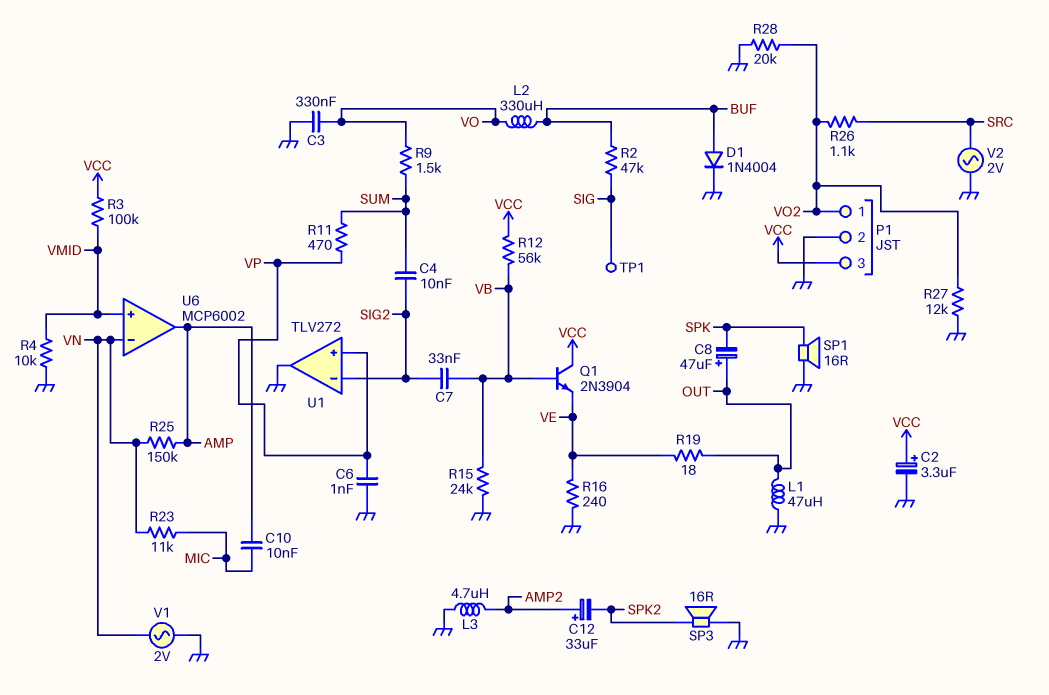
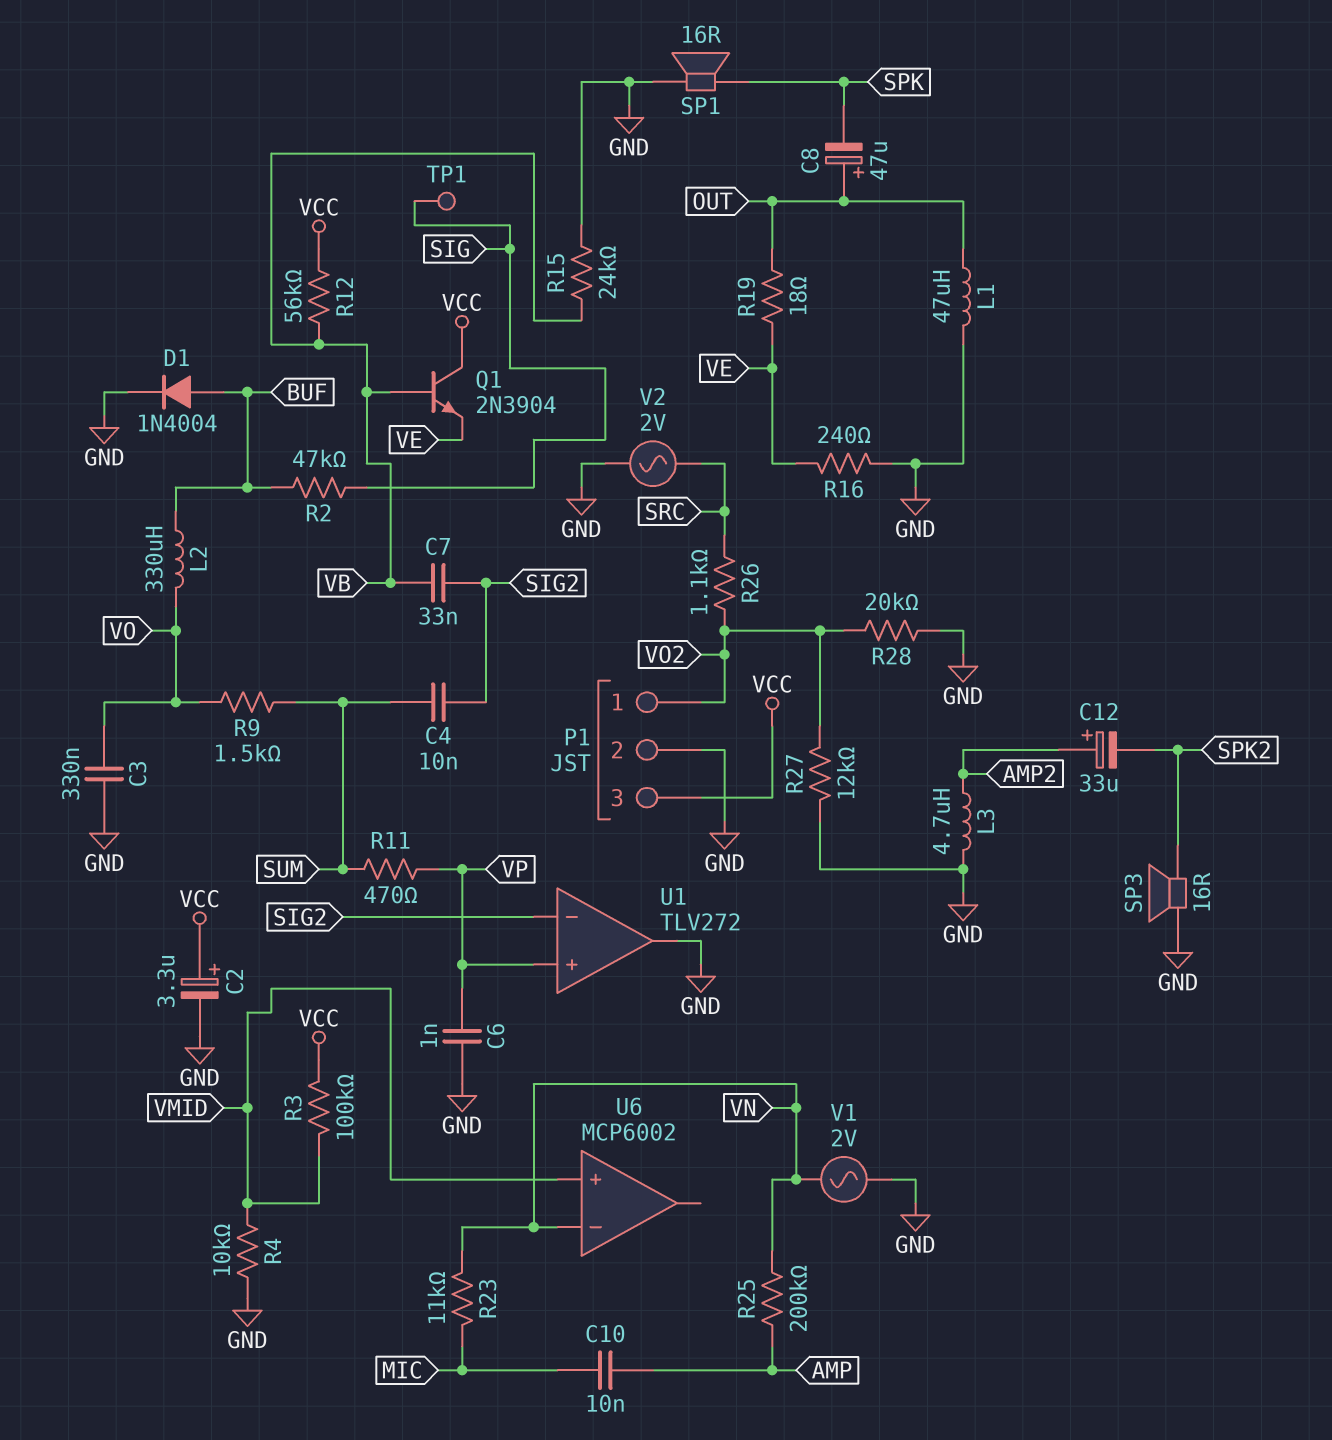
R25: 150k (AMP, VN) -> 200k (AMP, VN)
U6 pin out: AMP -> none

